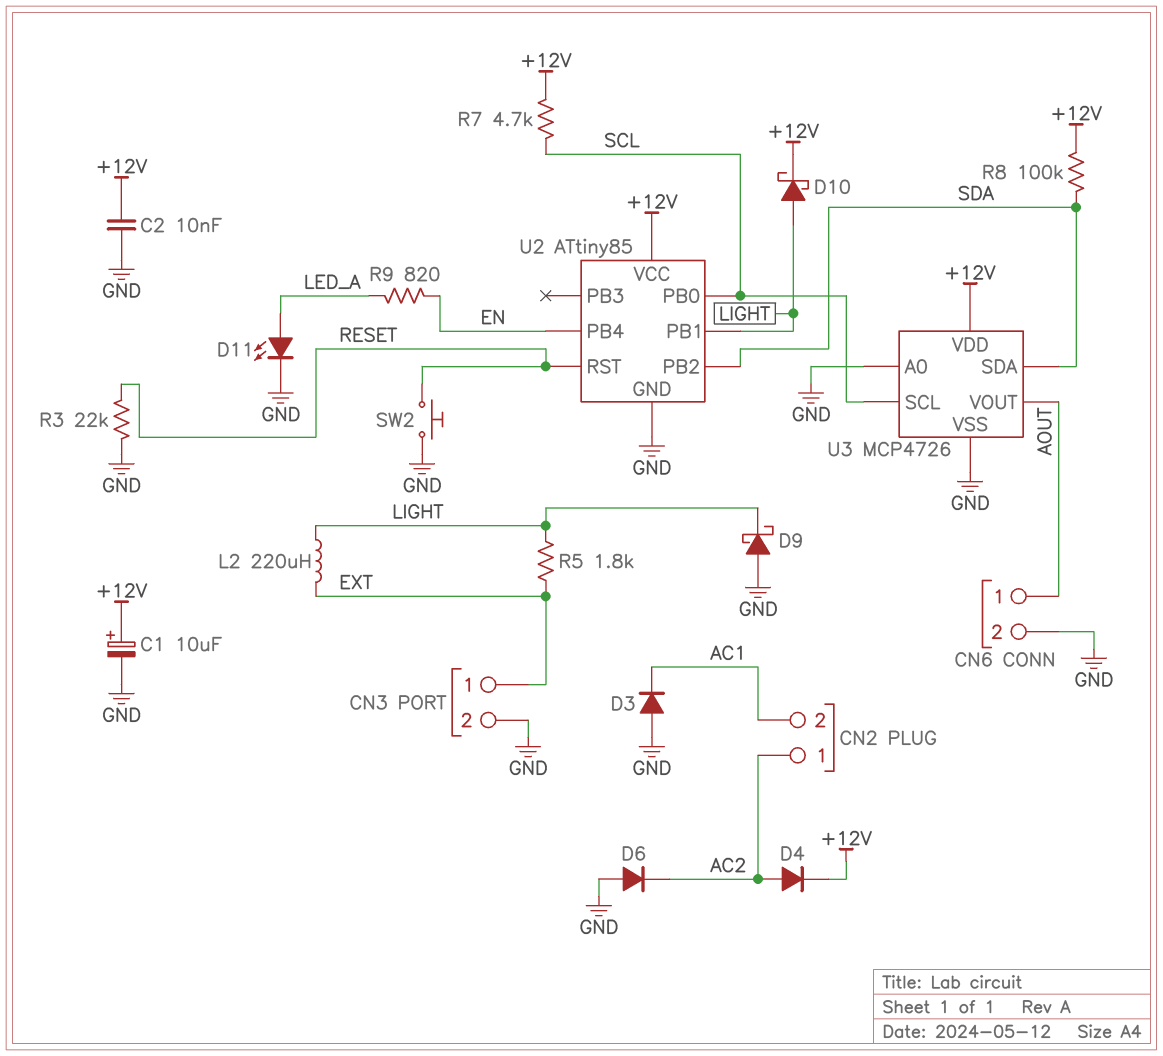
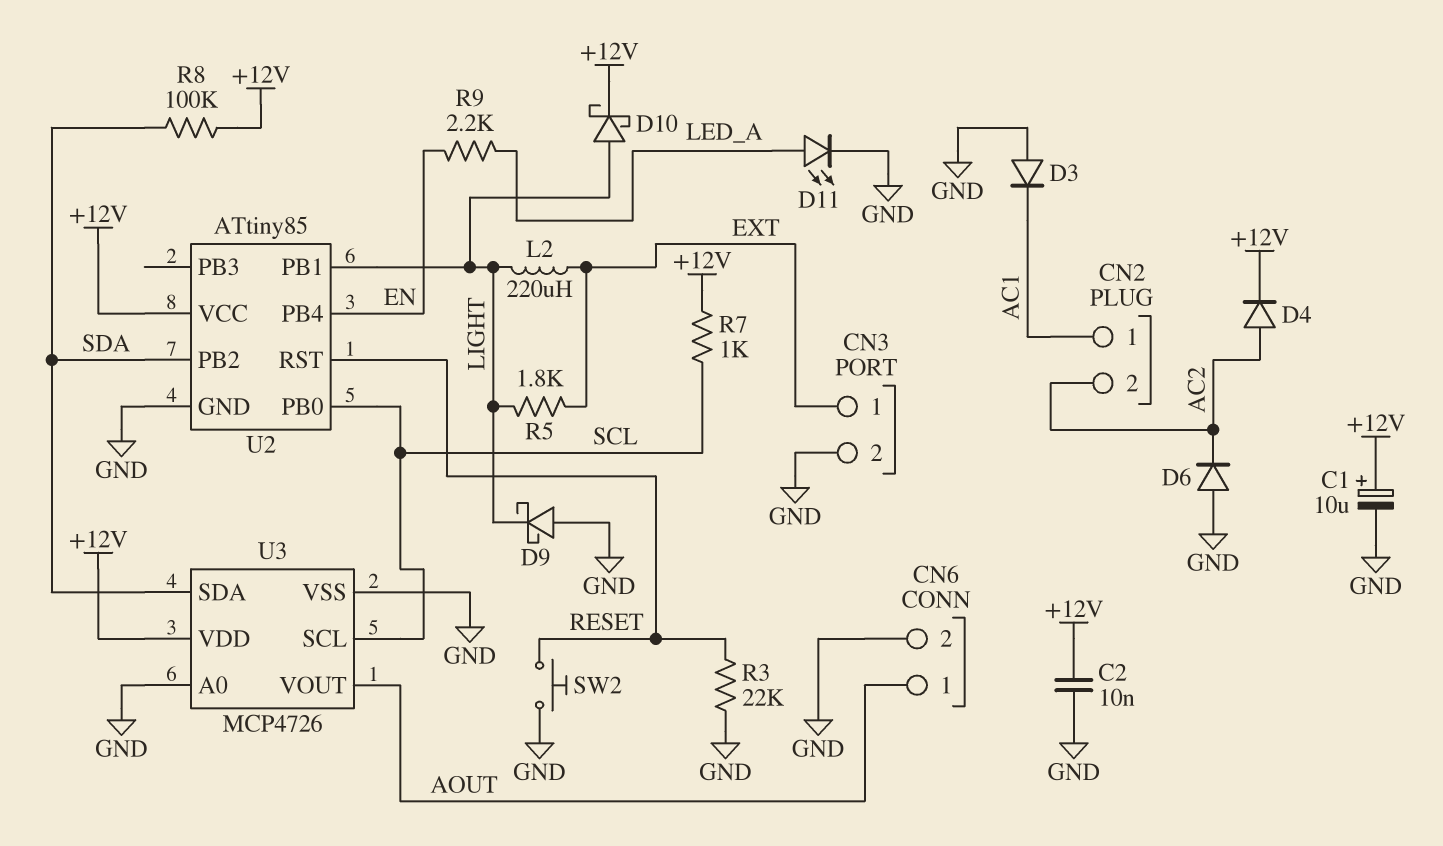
CN2 pin 1: AC2 -> AC1
CN2 pin 2: AC1 -> AC2
R7: 4.7k (+12V, SCL) -> 1k (+12V, SCL)
R9: 820 (EN, LED_A) -> 2.2k (EN, LED_A)

